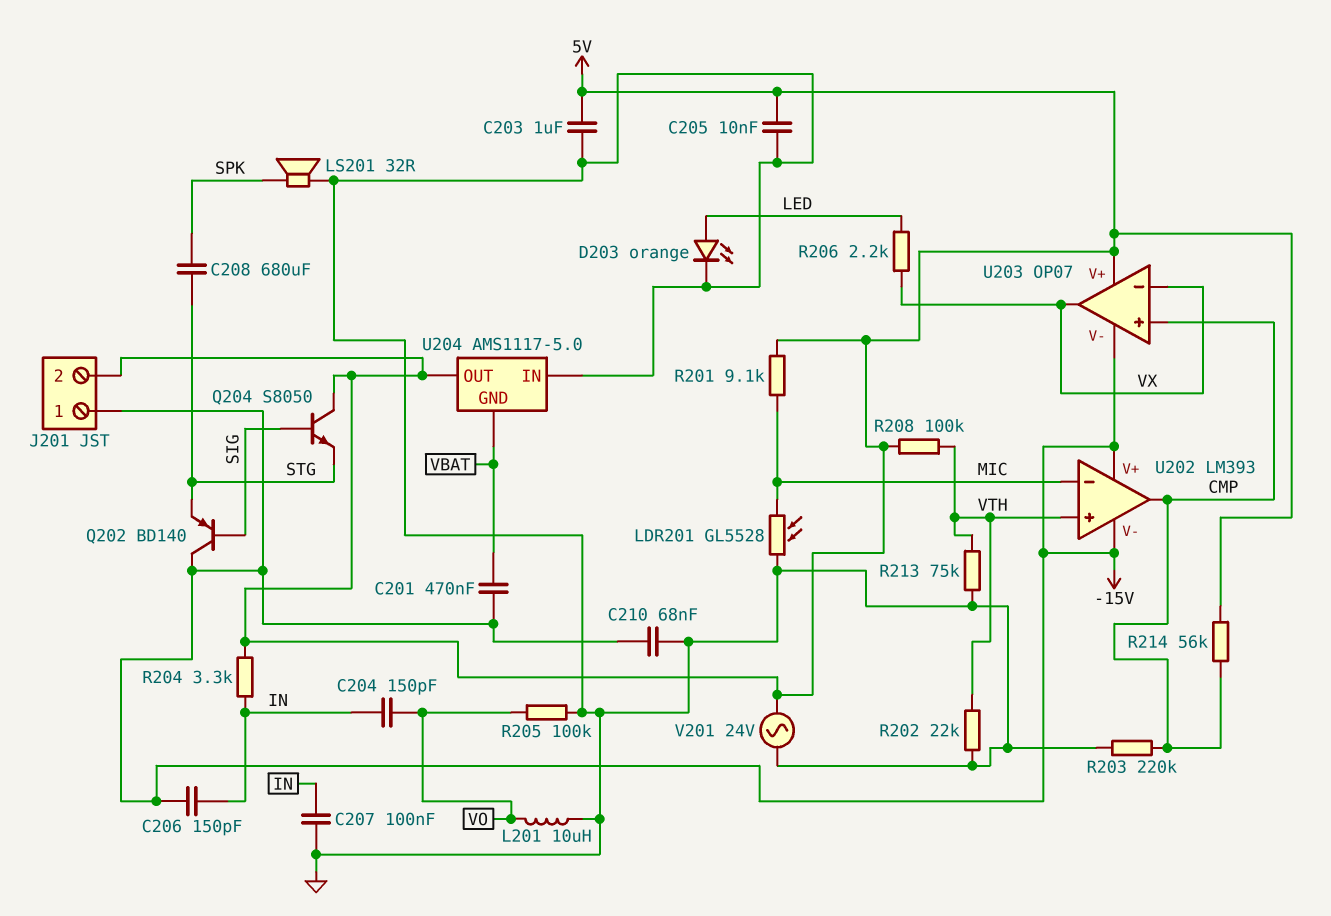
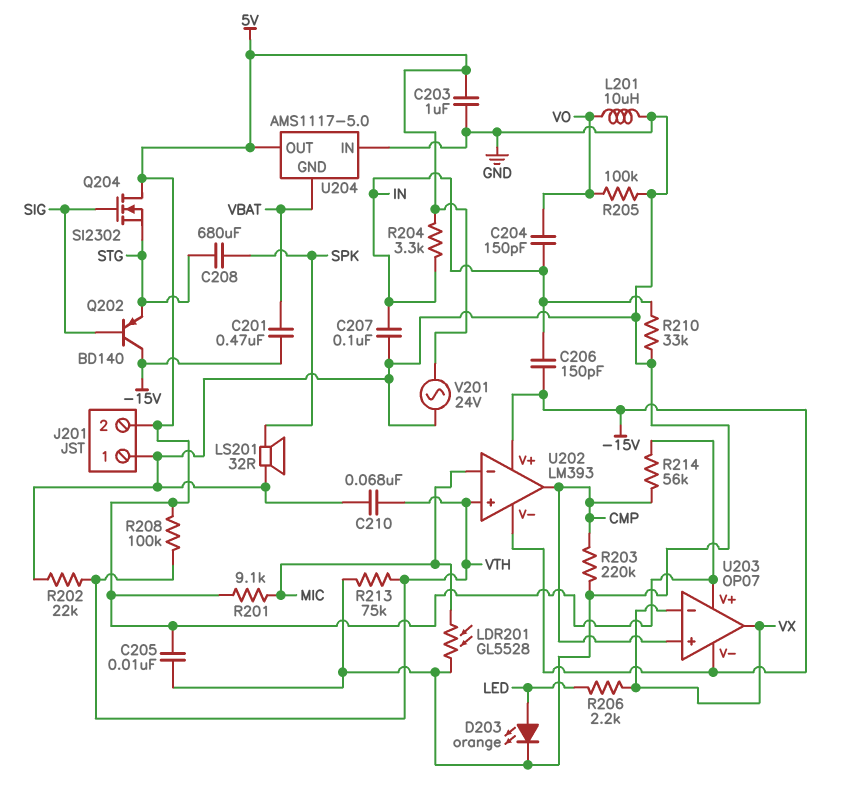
C210: 68nF (-15V, GND) -> 68nF (GND, VTH)
J201 pin 1: -15V -> GND
Q204: NPN S8050 (B SIG, C 5V, E STG) -> NMOS SI2302 (G SIG, D 5V, S STG)
R210: none -> 33k (GND, IN)

